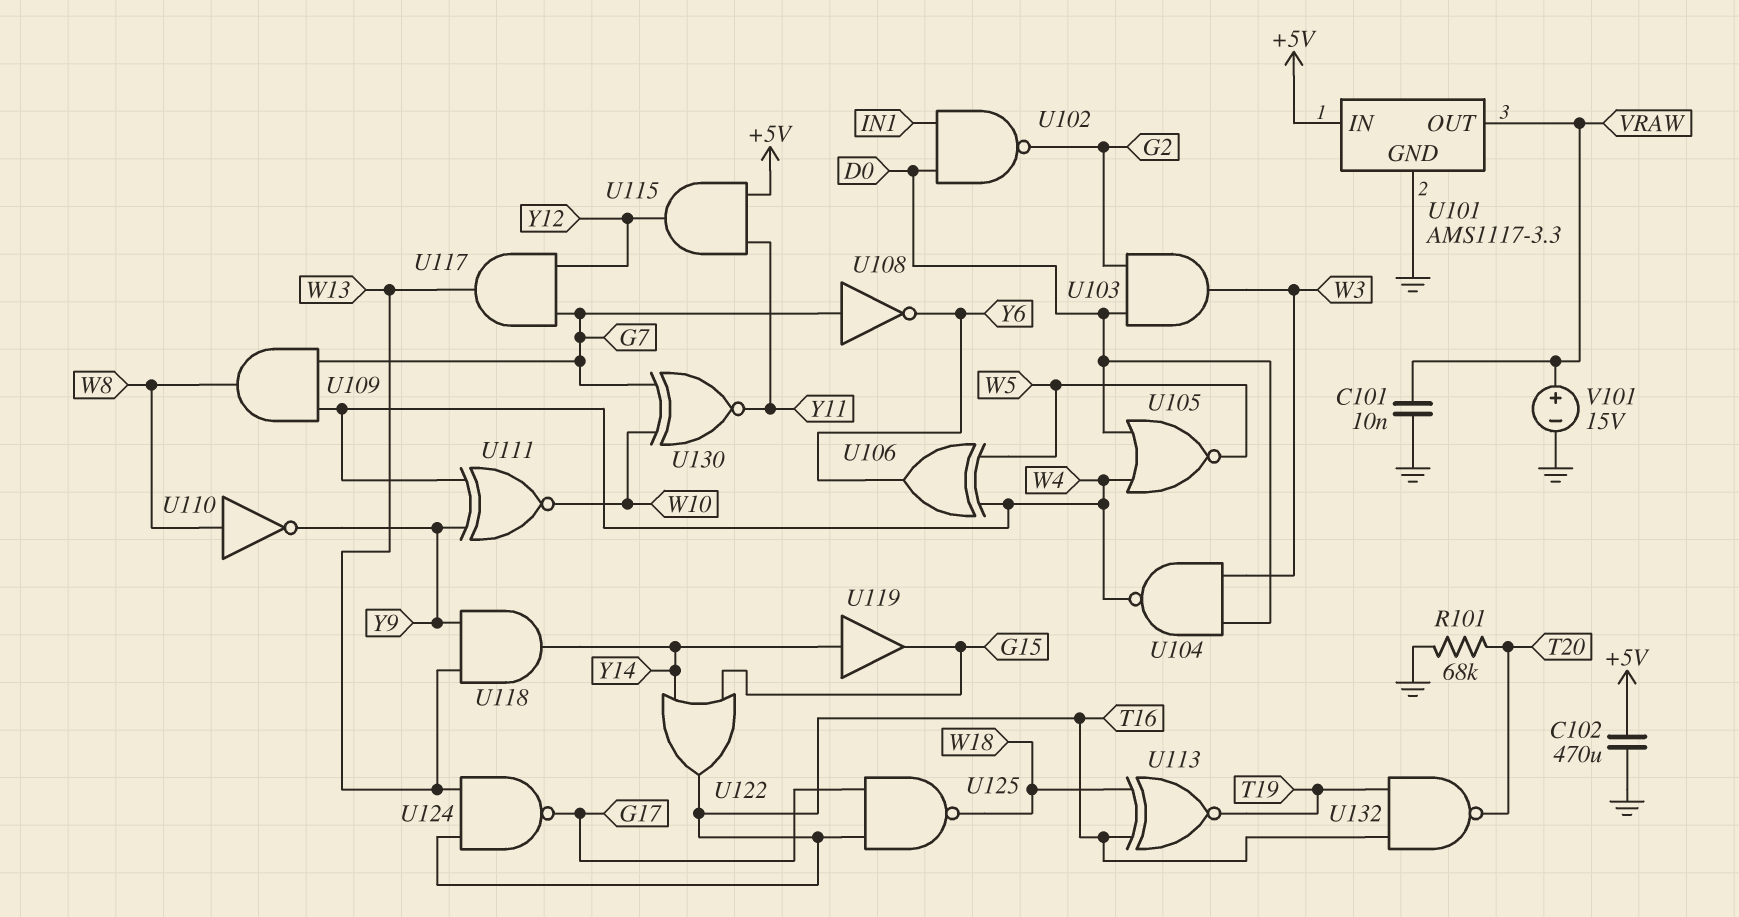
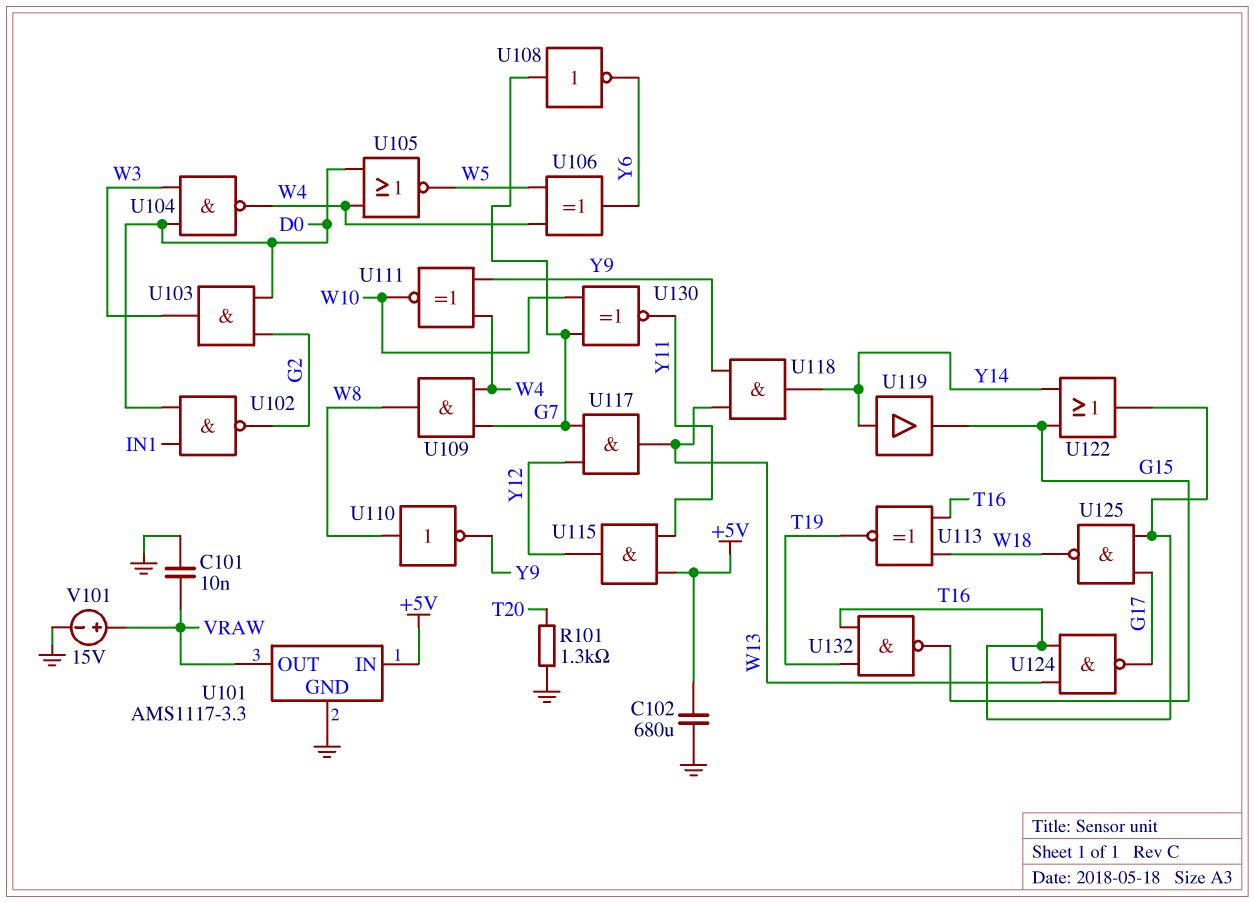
C102: 470uF (+5V, GND) -> 680uF (+5V, GND)
R101: 68k (GND, T20) -> 1.3k (GND, T20)
U132: NAND (in T16, in T19, out T20) -> NAND (in T16, in T19, out G15)

